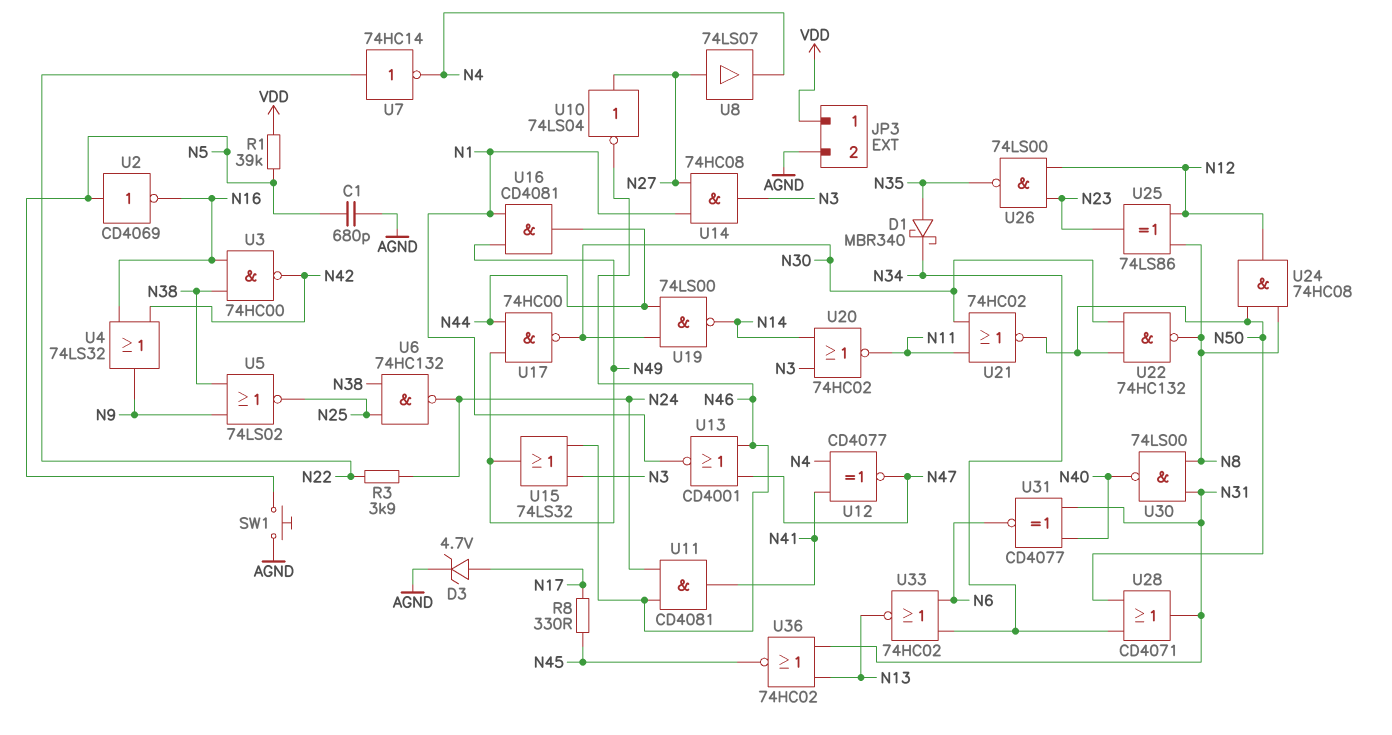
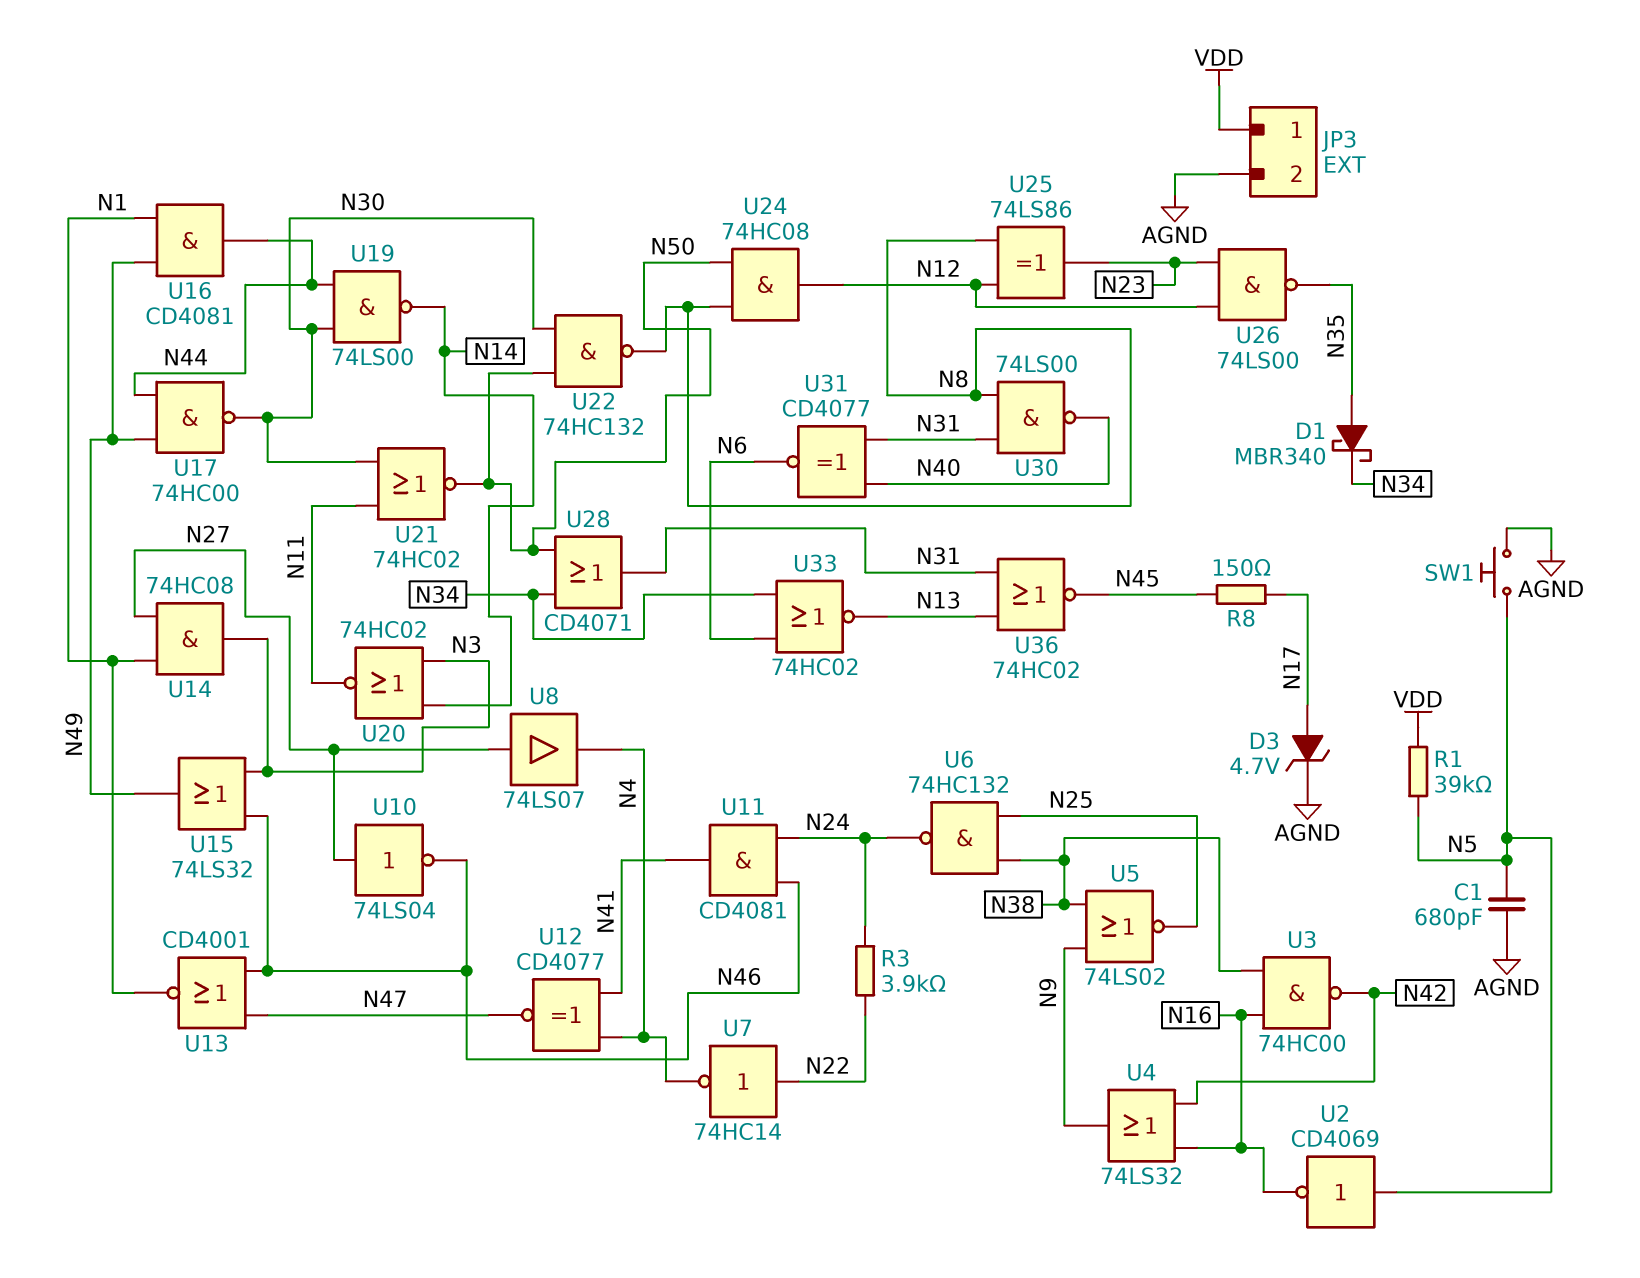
R8: 330 (N17, N45) -> 150 (N17, N45)

